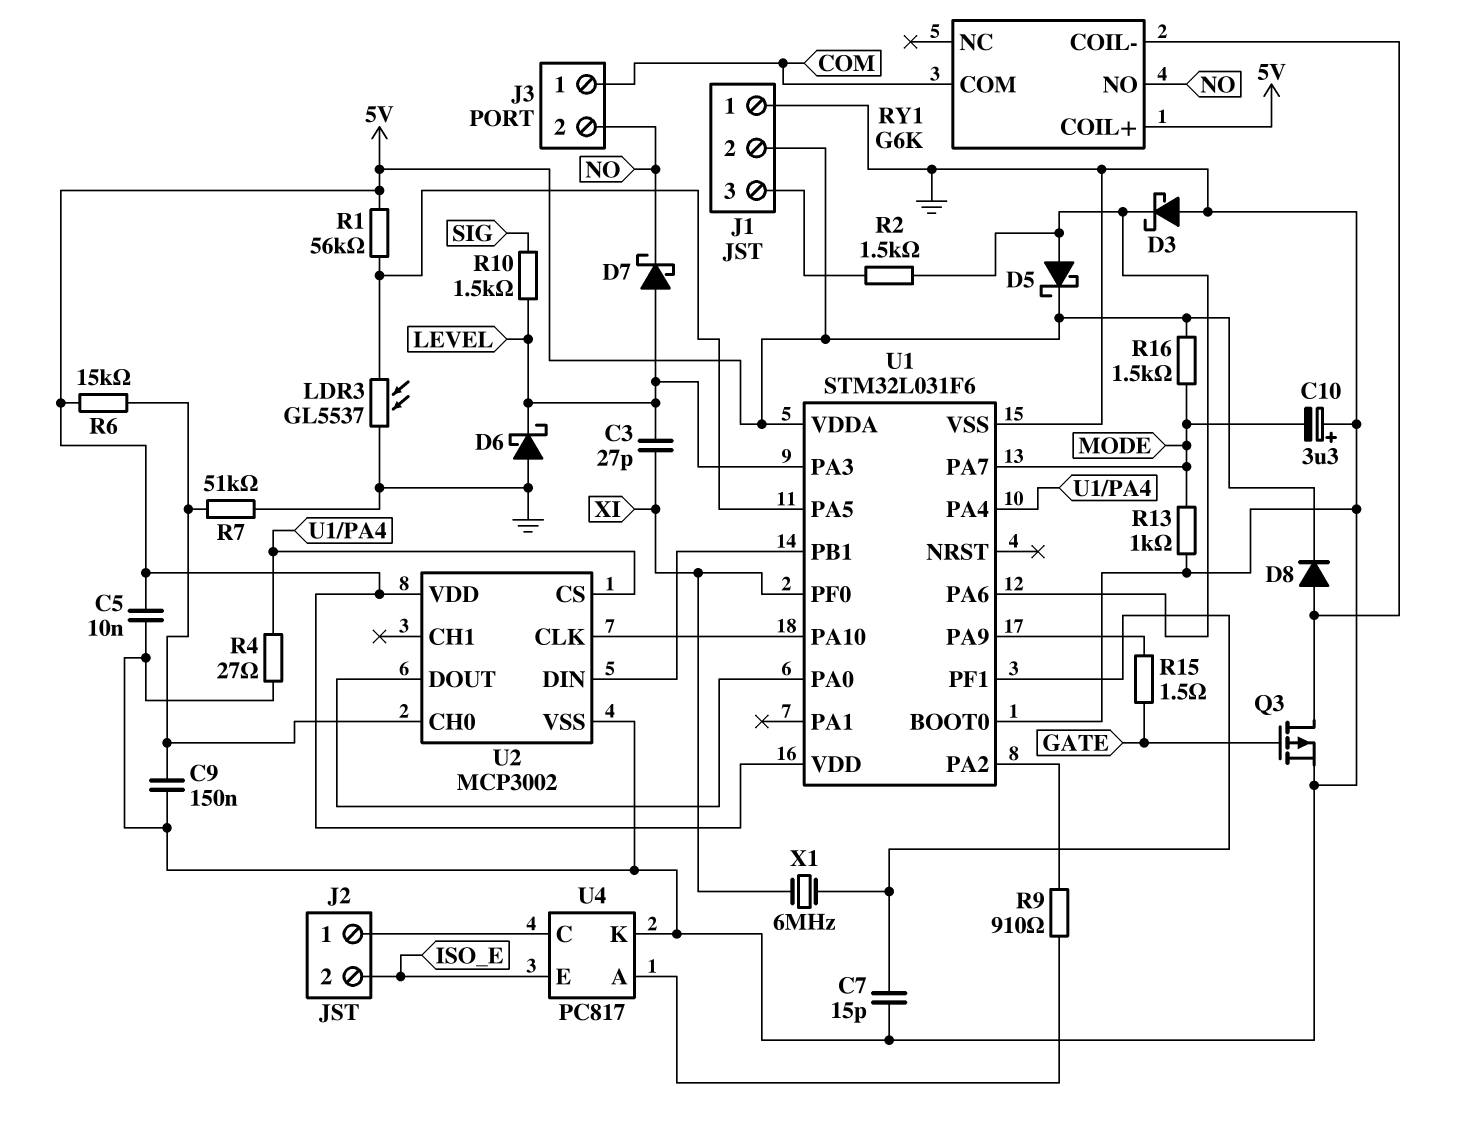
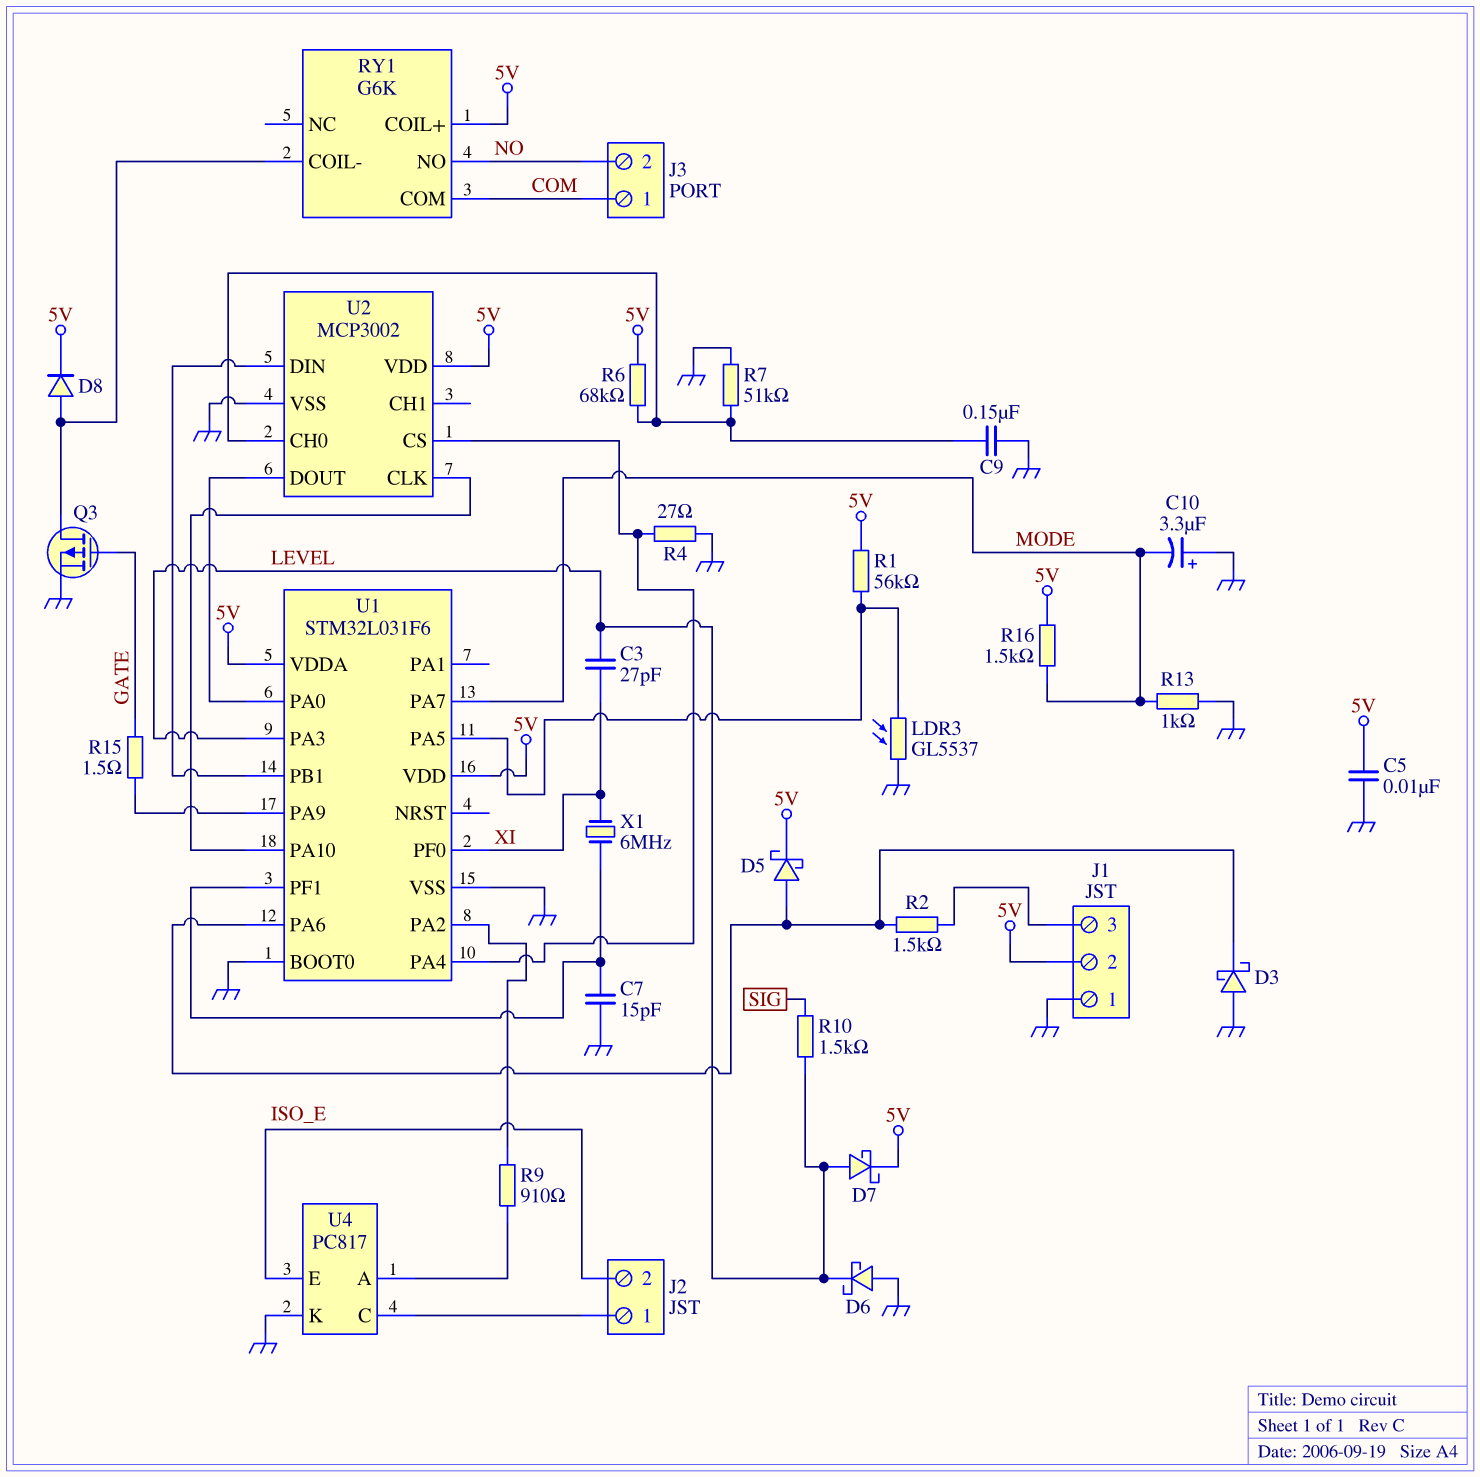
D7: schottky (A LEVEL, K NO) -> schottky (A LEVEL, K 5V)
R6: 15k (5V, U2/CH0) -> 68k (5V, U2/CH0)

